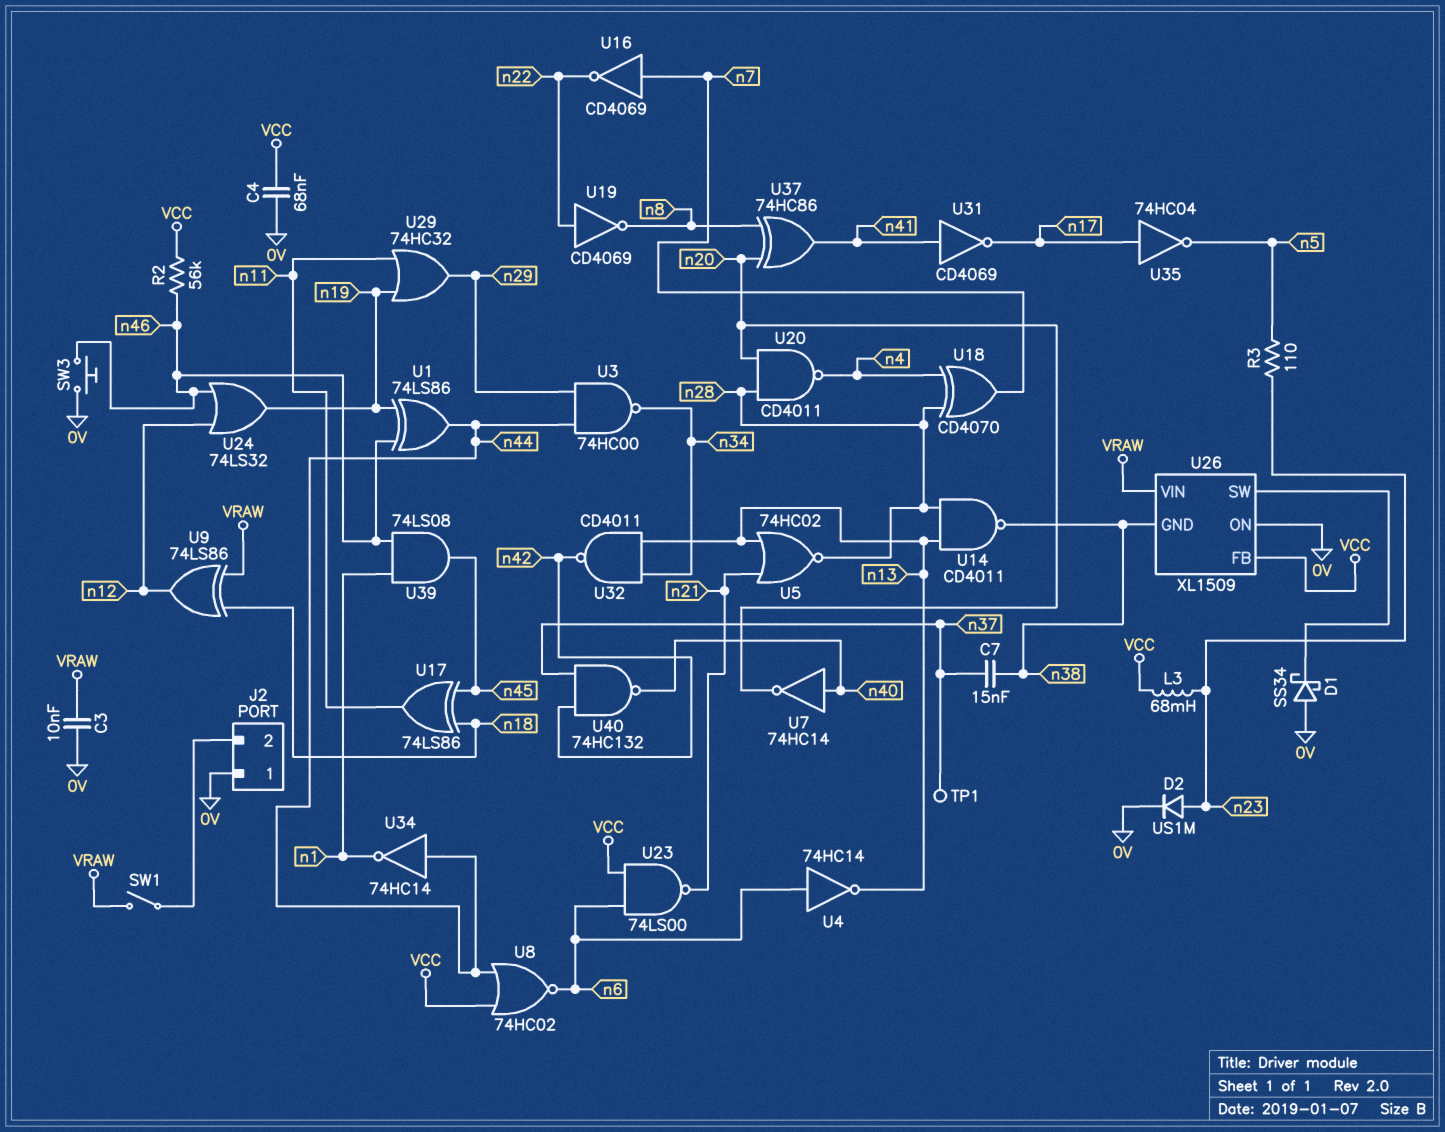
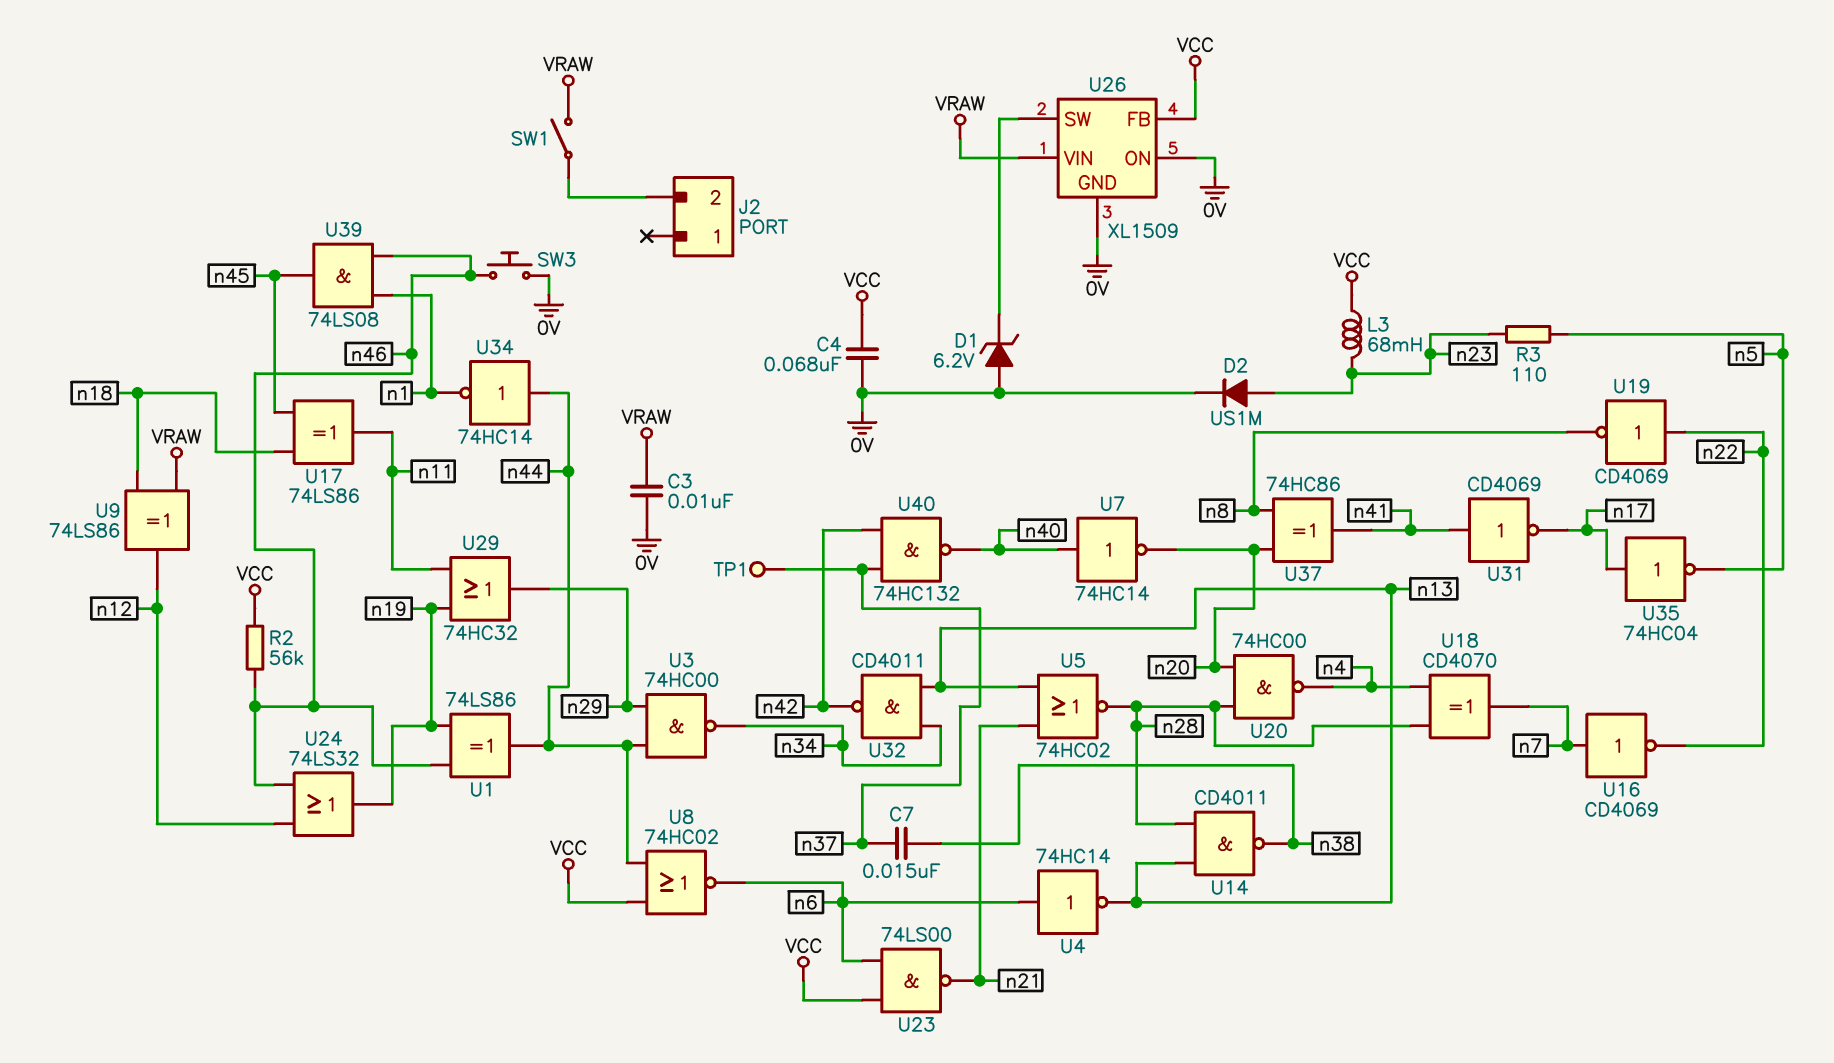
D1: schottky SS34 (A 0V, K U26/SW) -> zener 6.2V (A 0V, K U26/SW)
J2 pin 1: 0V -> none
U20: NAND CD4011 (in n20, in n28, out n4) -> NAND 74HC00 (in n20, in n28, out n4)
U26 pin GND: n38 -> 0V

